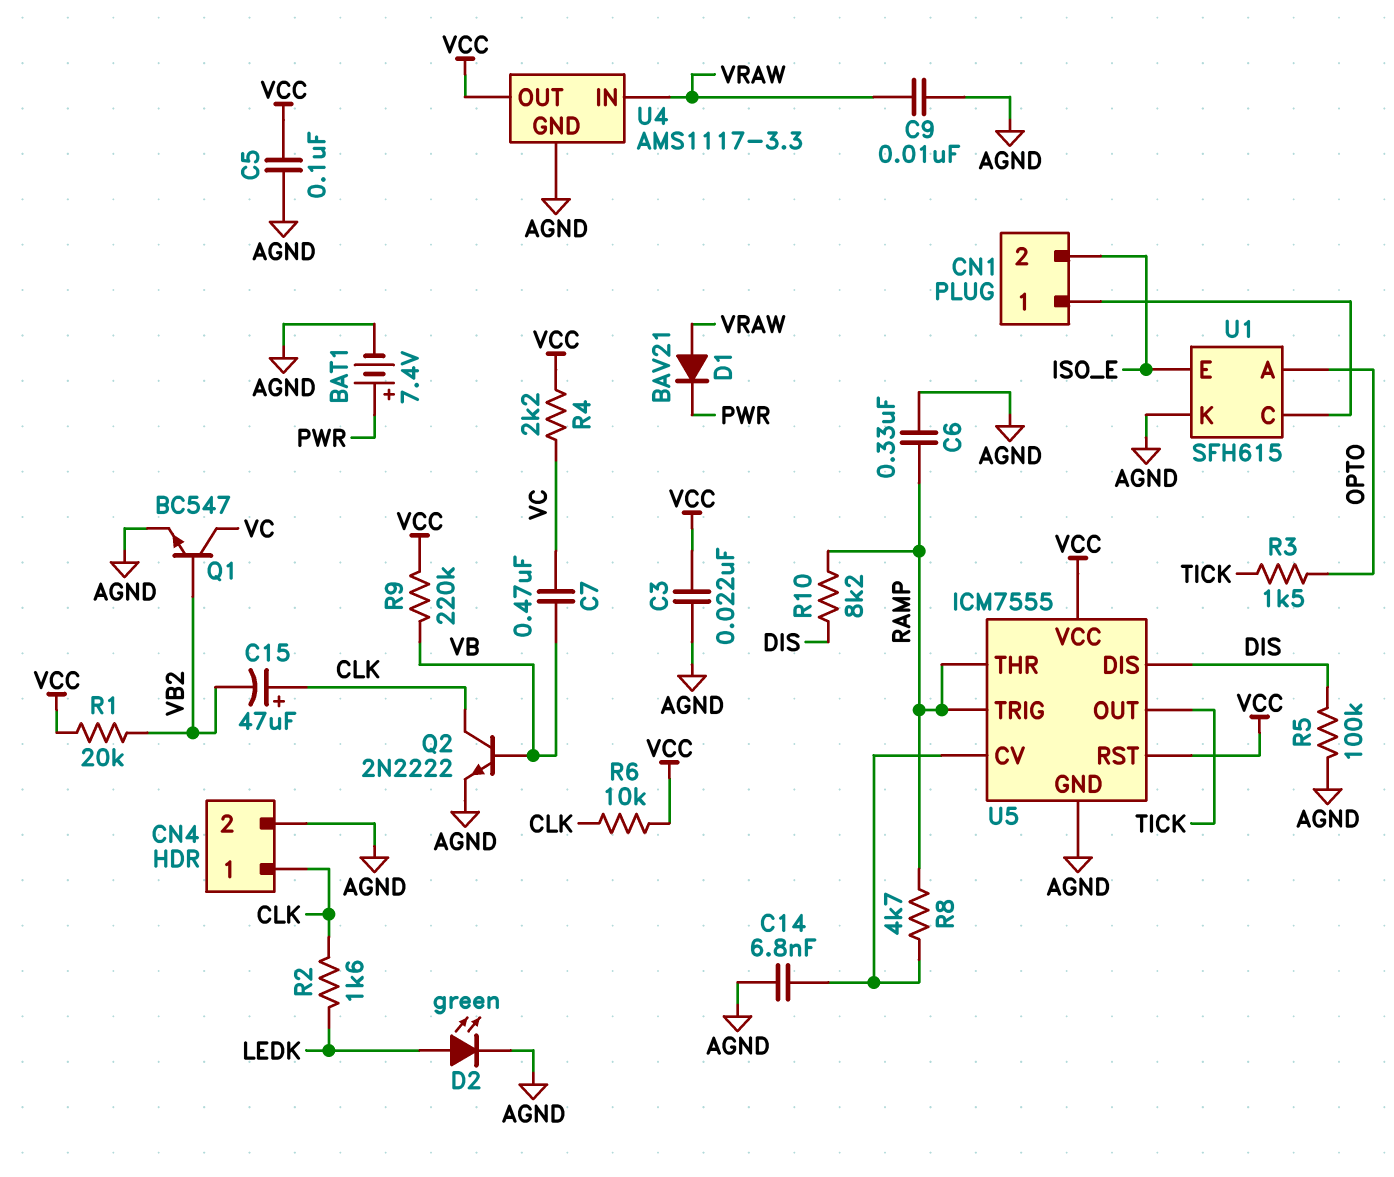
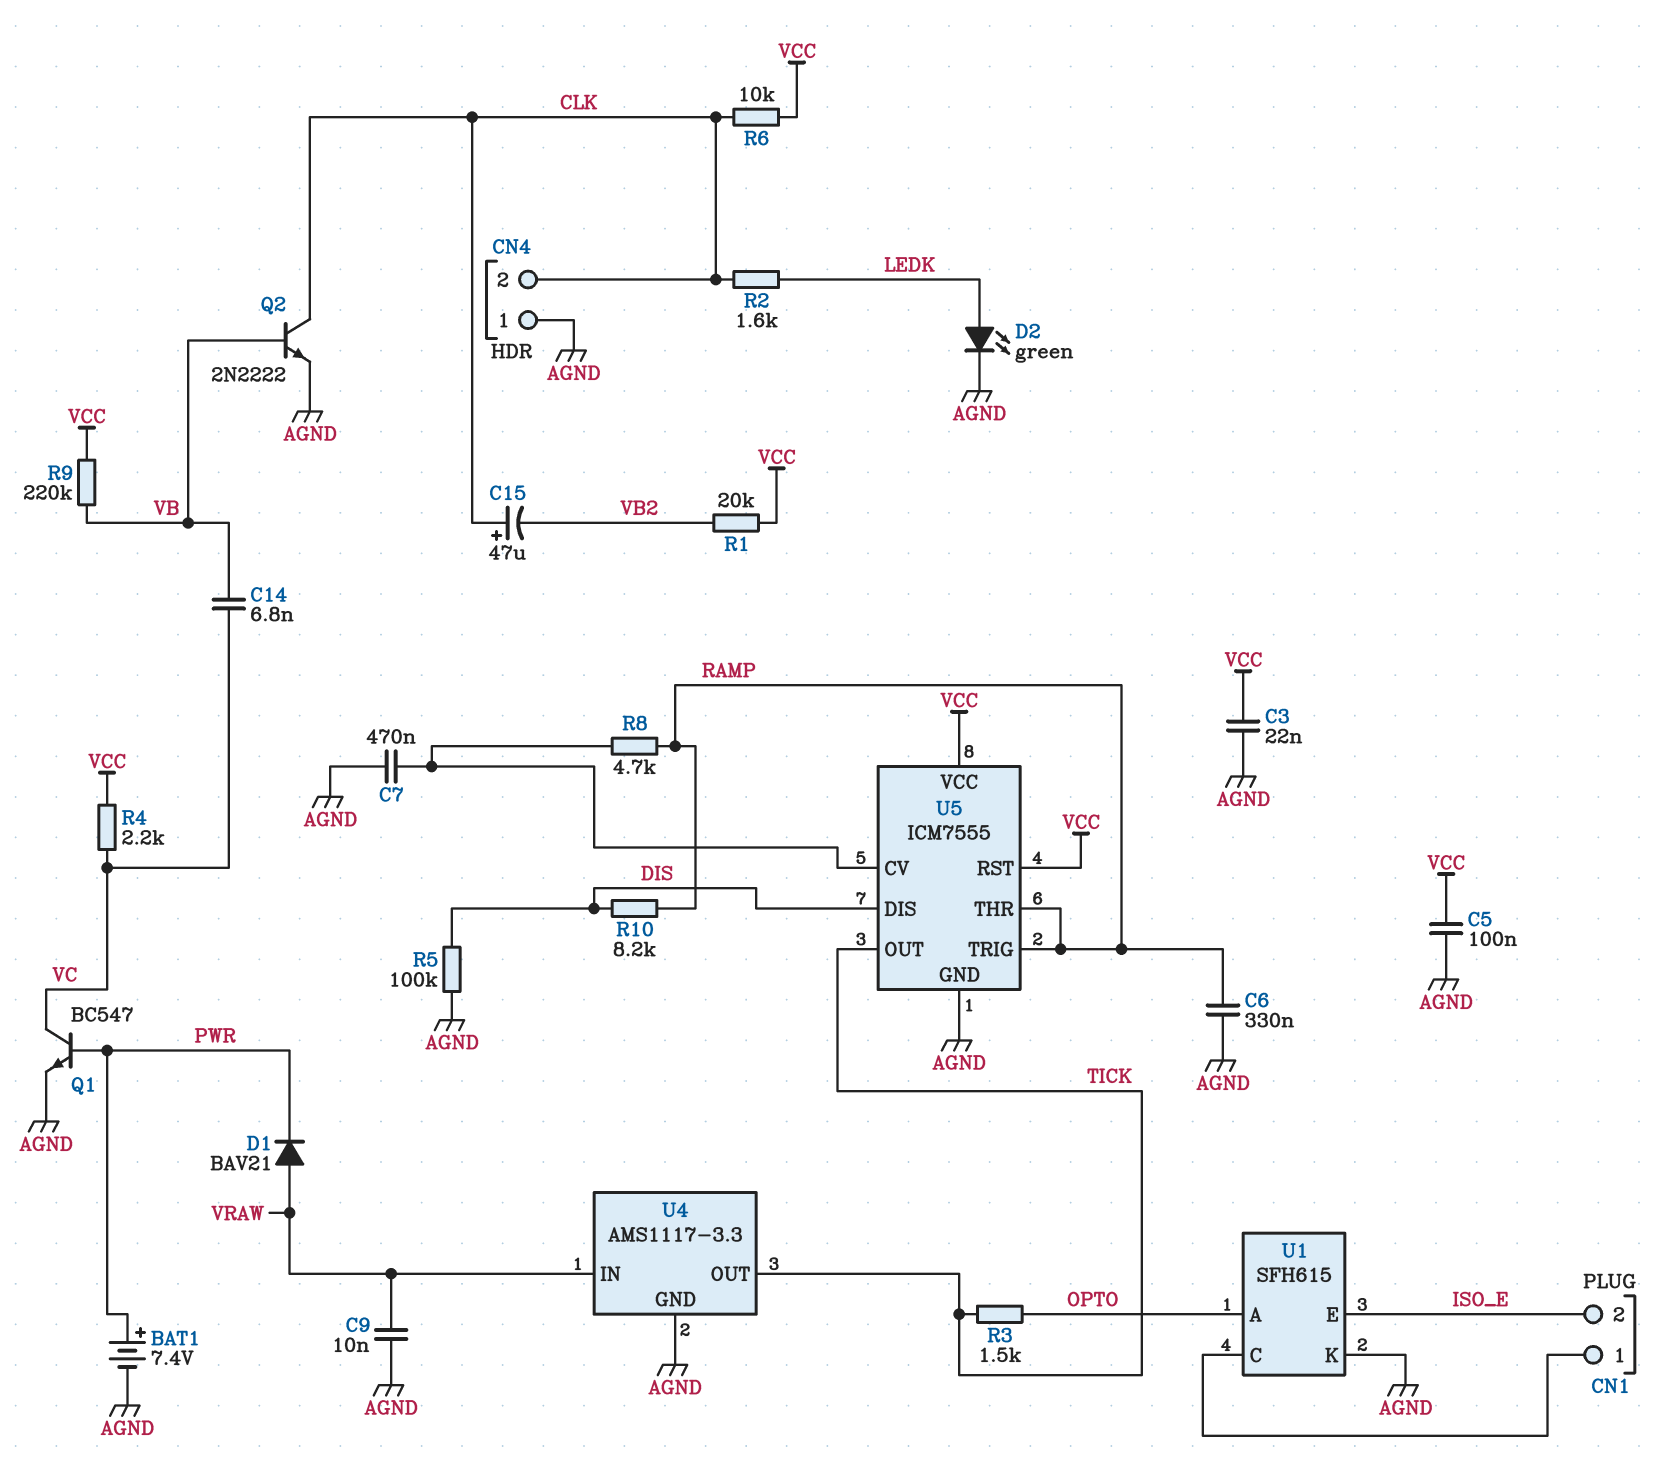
C7: 470nF (VB, VC) -> 470nF (AGND, U5/CV)
C14: 6.8nF (AGND, U5/CV) -> 6.8nF (VB, VC)
CN4 pin 1: CLK -> AGND
CN4 pin 2: AGND -> CLK
Q1: NPN BC547 (B VB2, C VC, E AGND) -> NPN BC547 (B PWR, C VC, E AGND)
U4 pin OUT: VCC -> TICK

